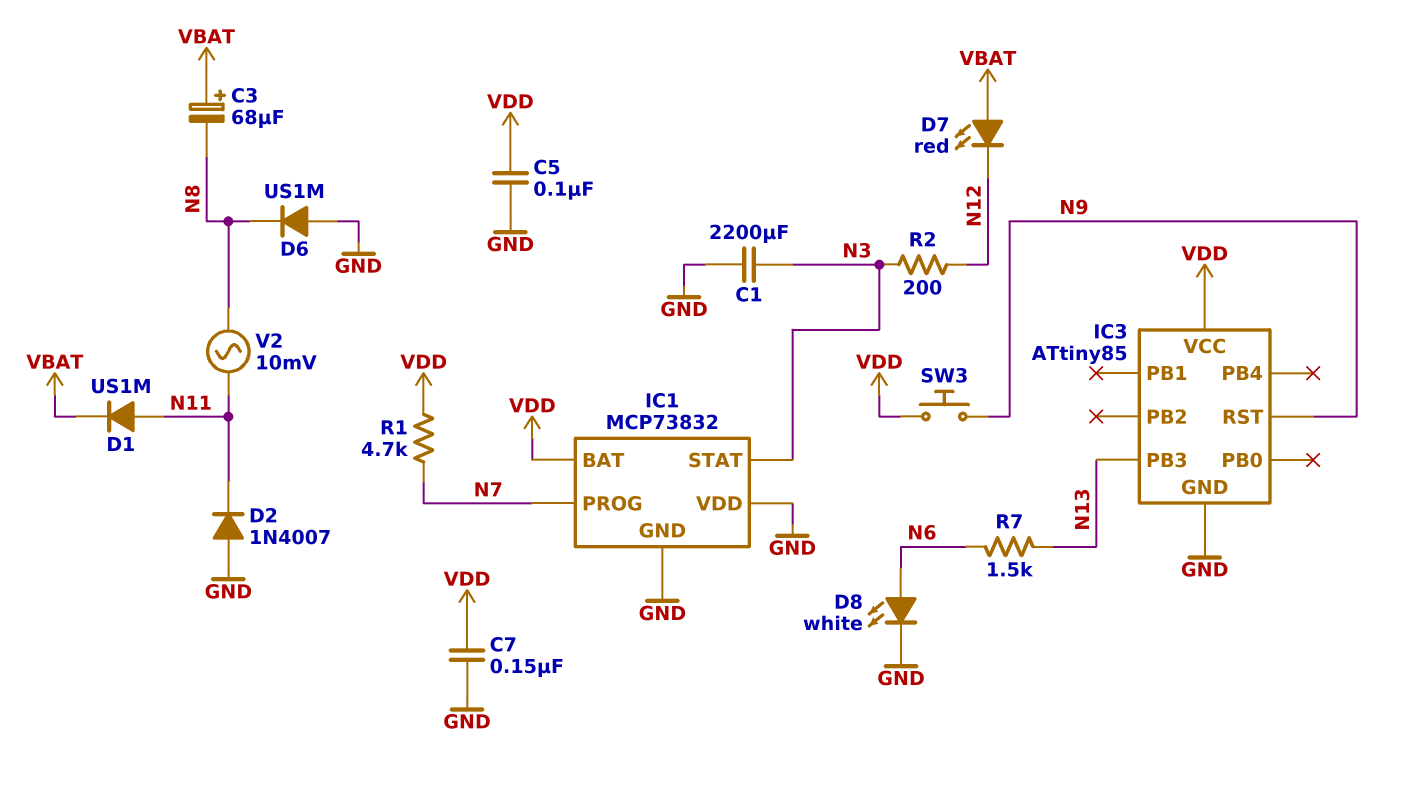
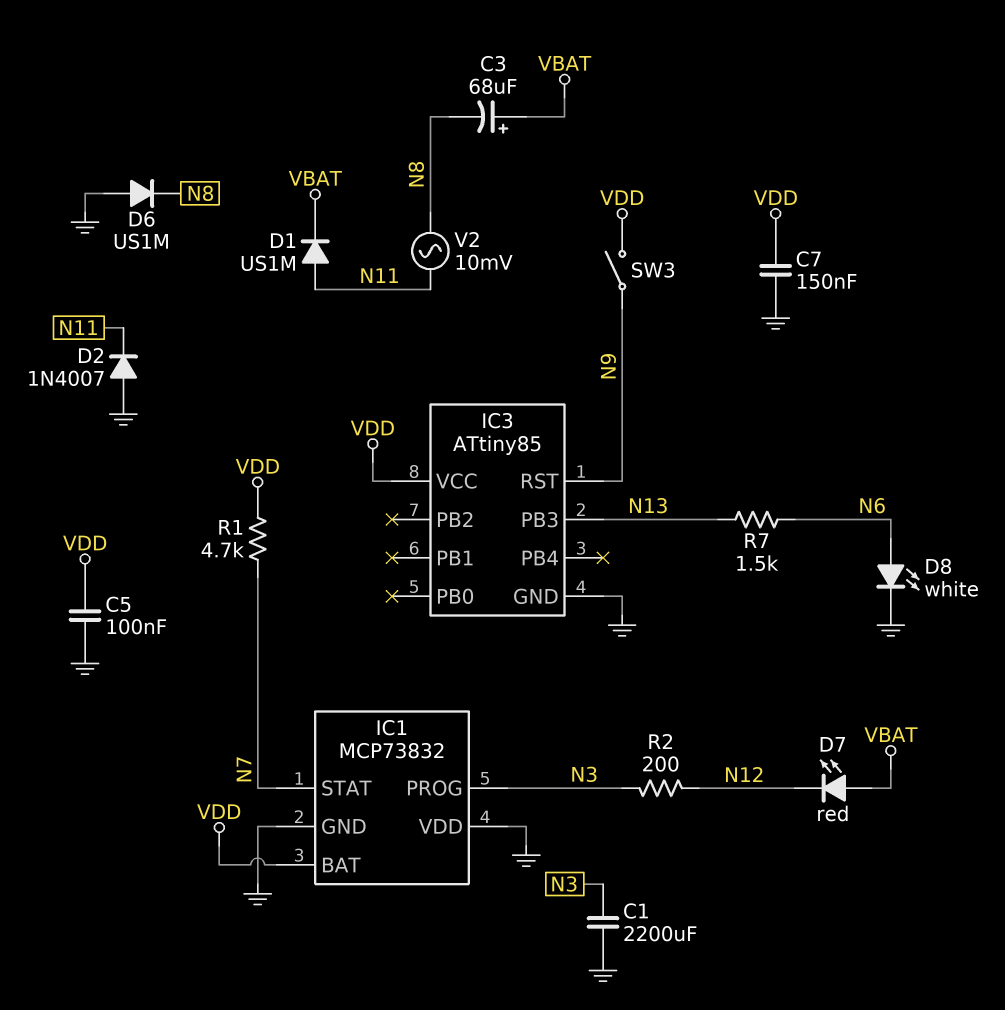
IC1 pin PROG: N7 -> N3
IC1 pin STAT: N3 -> N7
SW3: button (N9, VDD) -> switch (N9, VDD)

